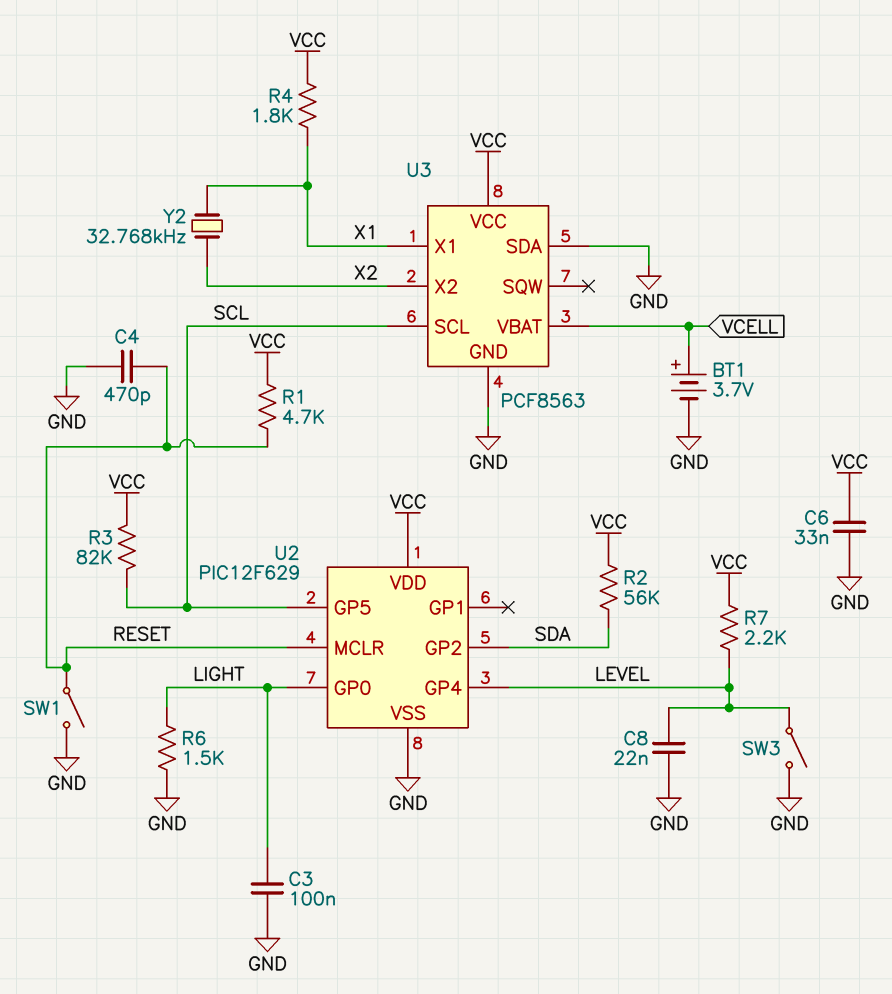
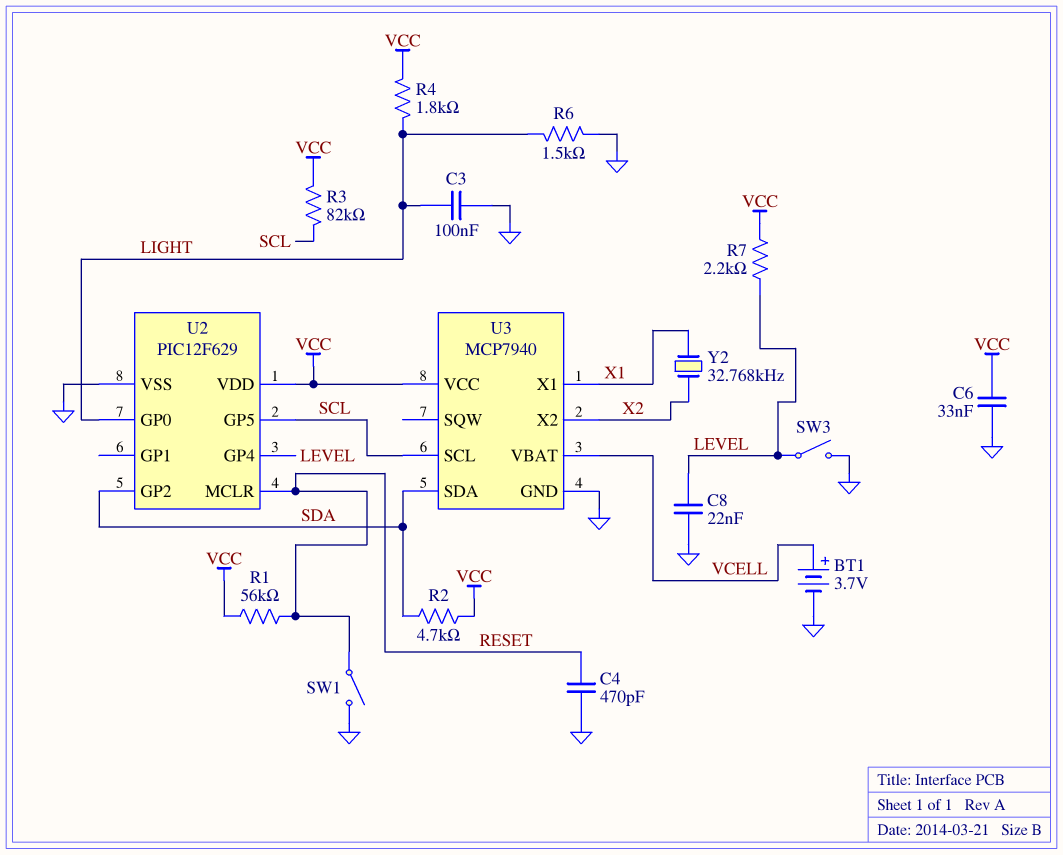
R1: 4.7k (RESET, VCC) -> 56k (RESET, VCC)
R2: 56k (SDA, VCC) -> 4.7k (SDA, VCC)
R4: 1.8k (VCC, X1) -> 1.8k (LIGHT, VCC)
U3: PCF8563 -> MCP7940
U3 pin SDA: GND -> SDA

